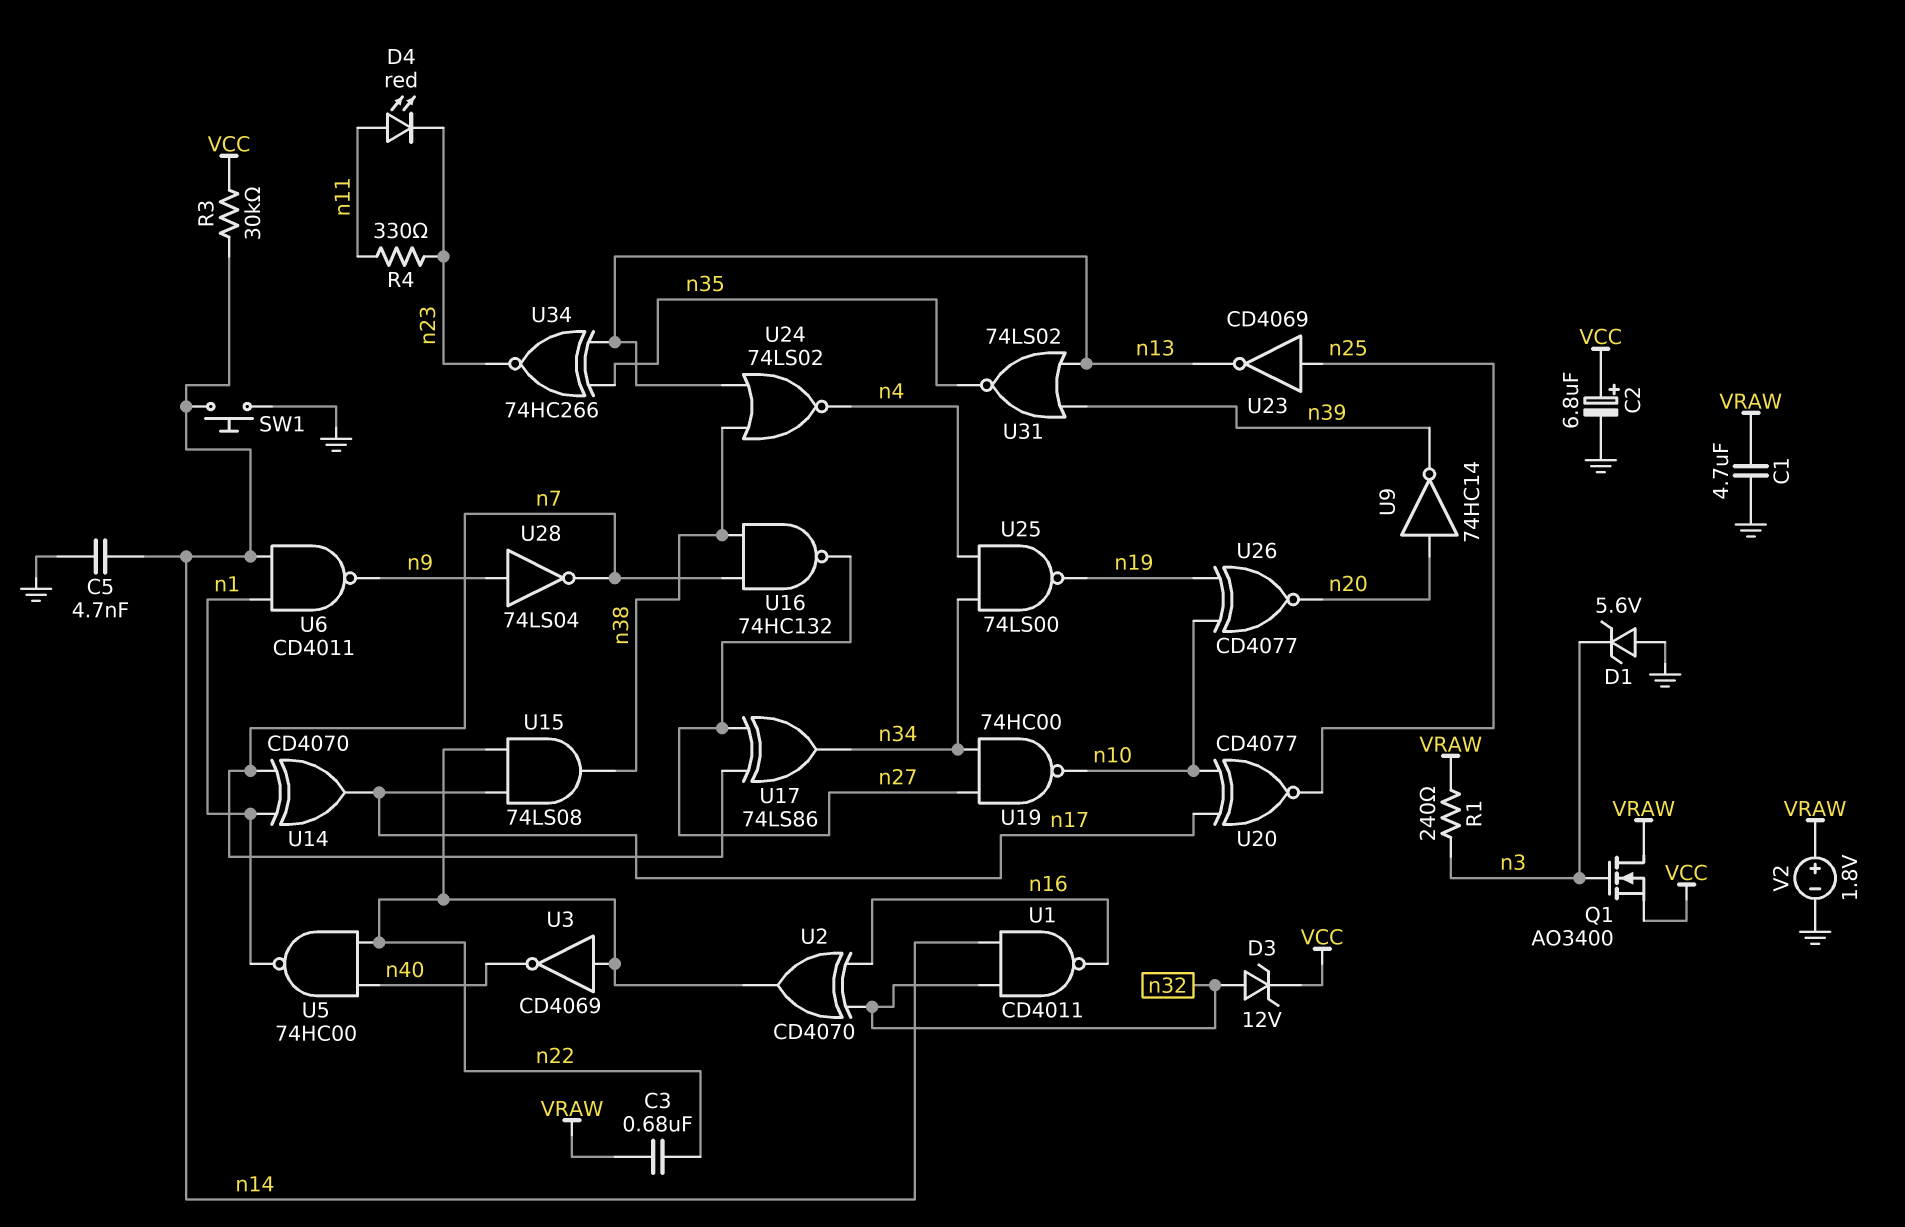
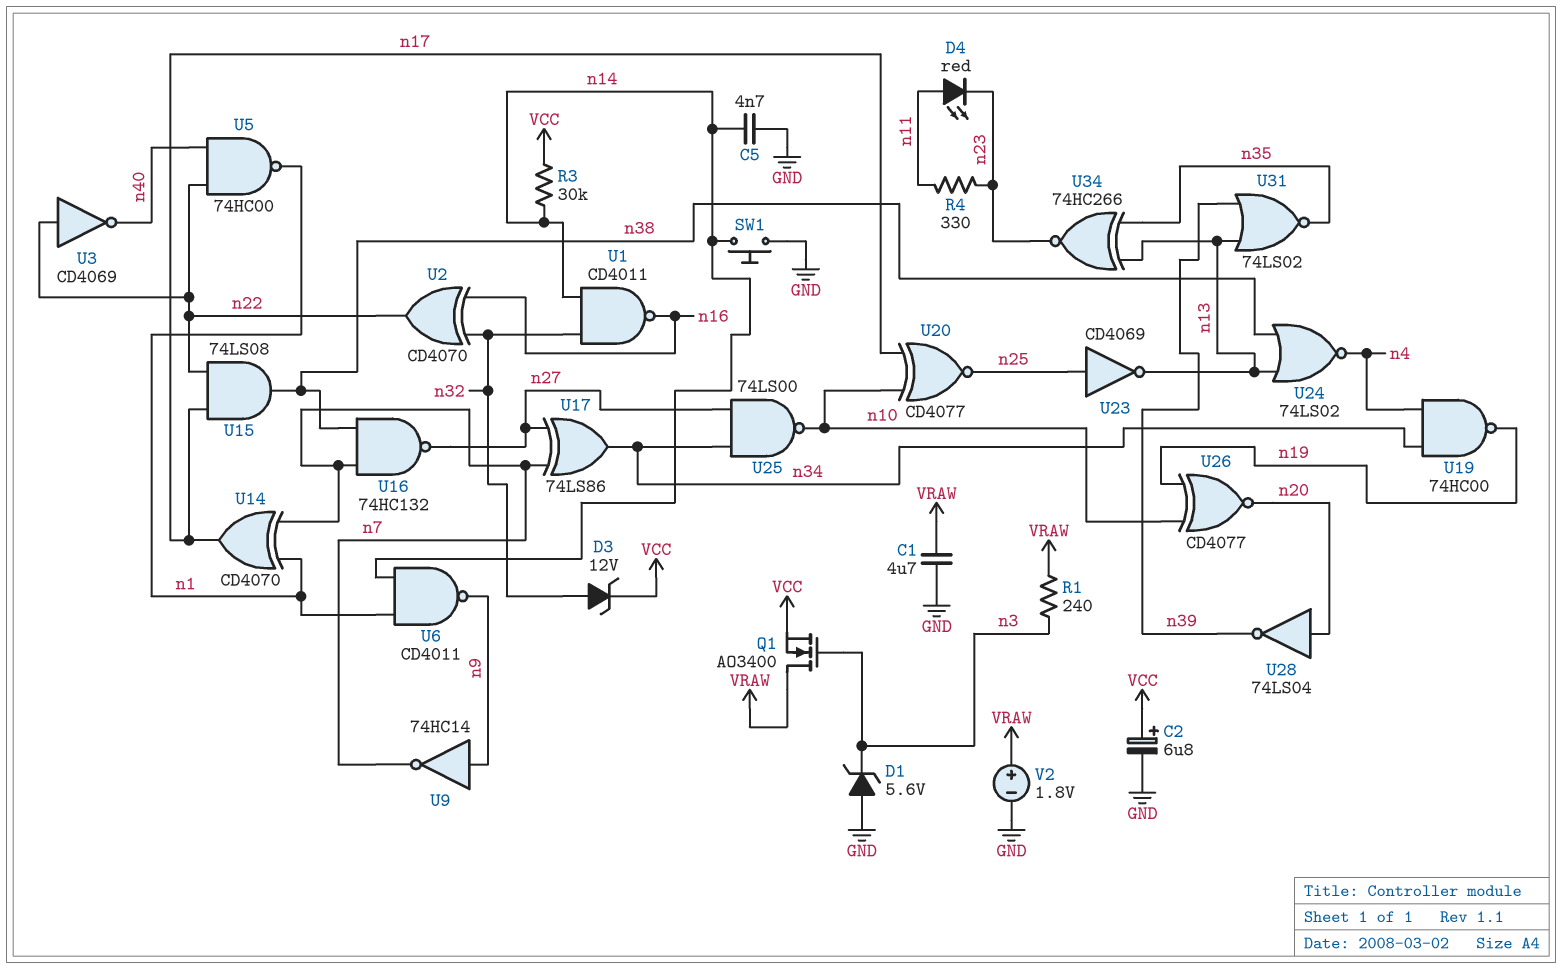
C3: 680nF (VRAW, n22) -> none
U9: NOT 74HC14 (in n20, out n39) -> NOT 74HC14 (in n9, out n7)
U19: NAND 74HC00 (in n27, in n34, out n10) -> NAND 74HC00 (in n4, in n34, out n19)
U25: NAND 74LS00 (in n4, in n34, out n19) -> NAND 74LS00 (in n27, in n34, out n10)
U28: NOT 74LS04 (in n9, out n7) -> NOT 74LS04 (in n20, out n39)

